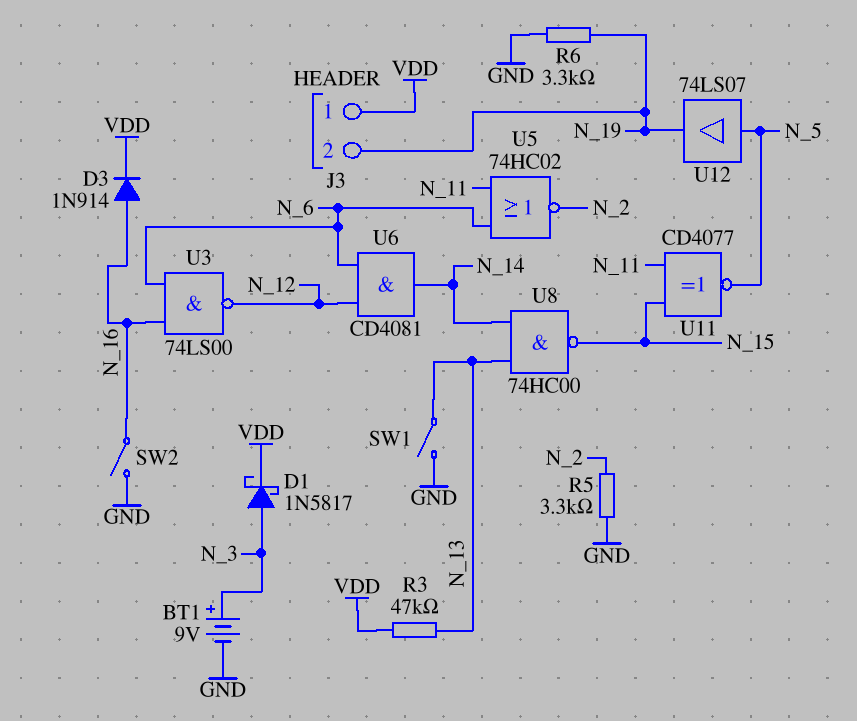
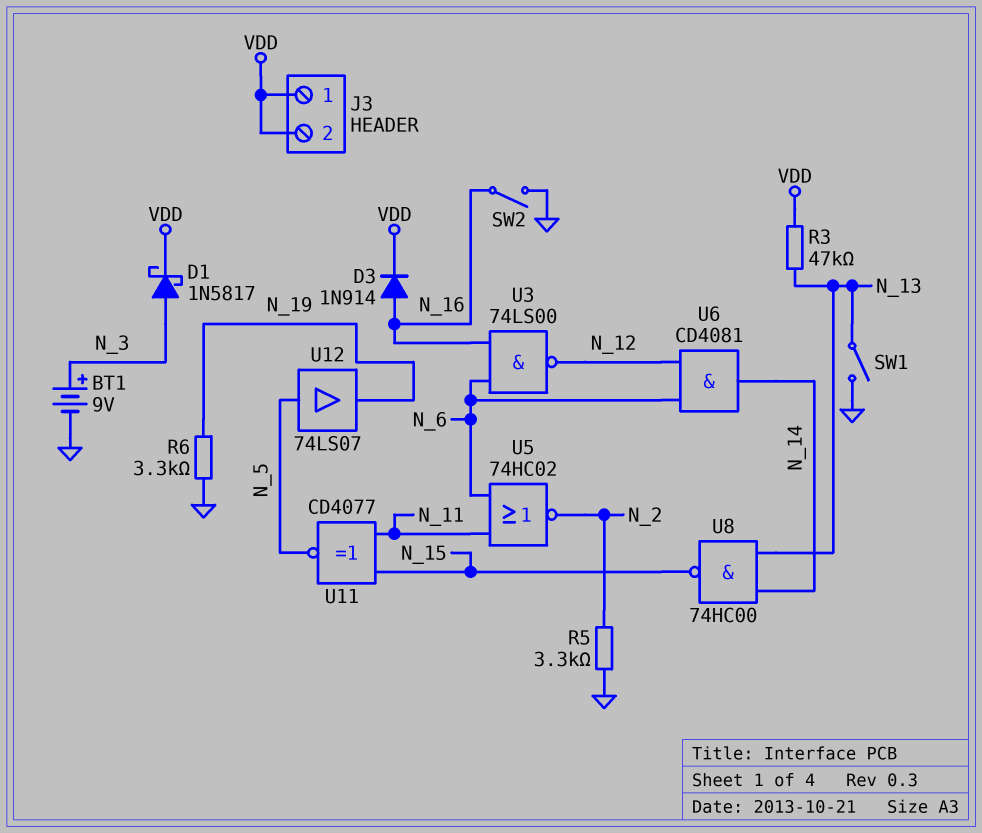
J3 pin 2: N_19 -> VDD

